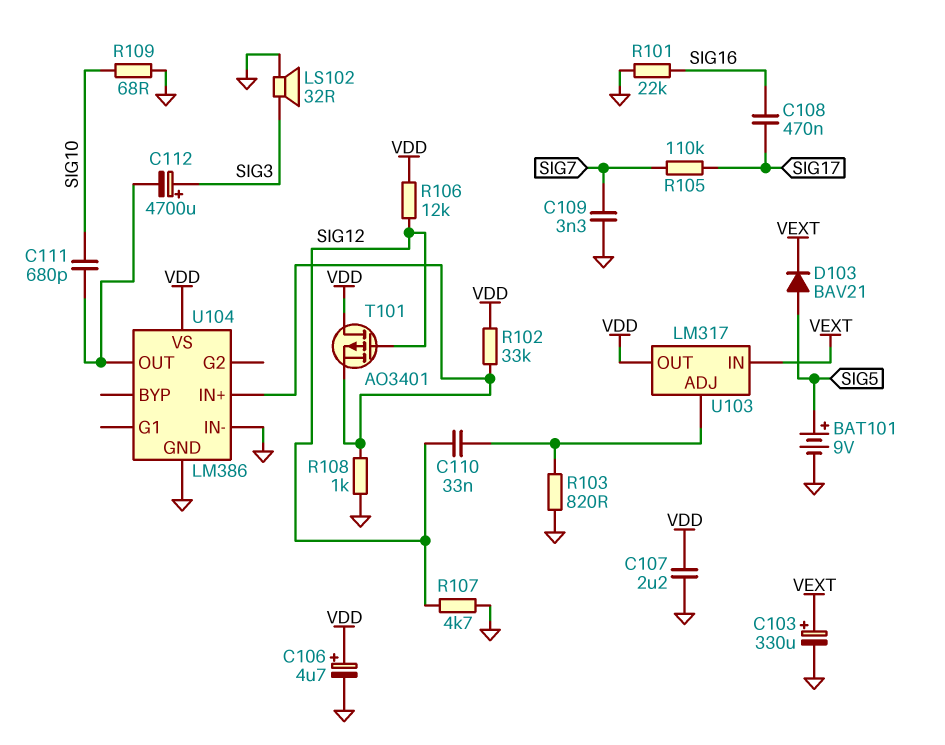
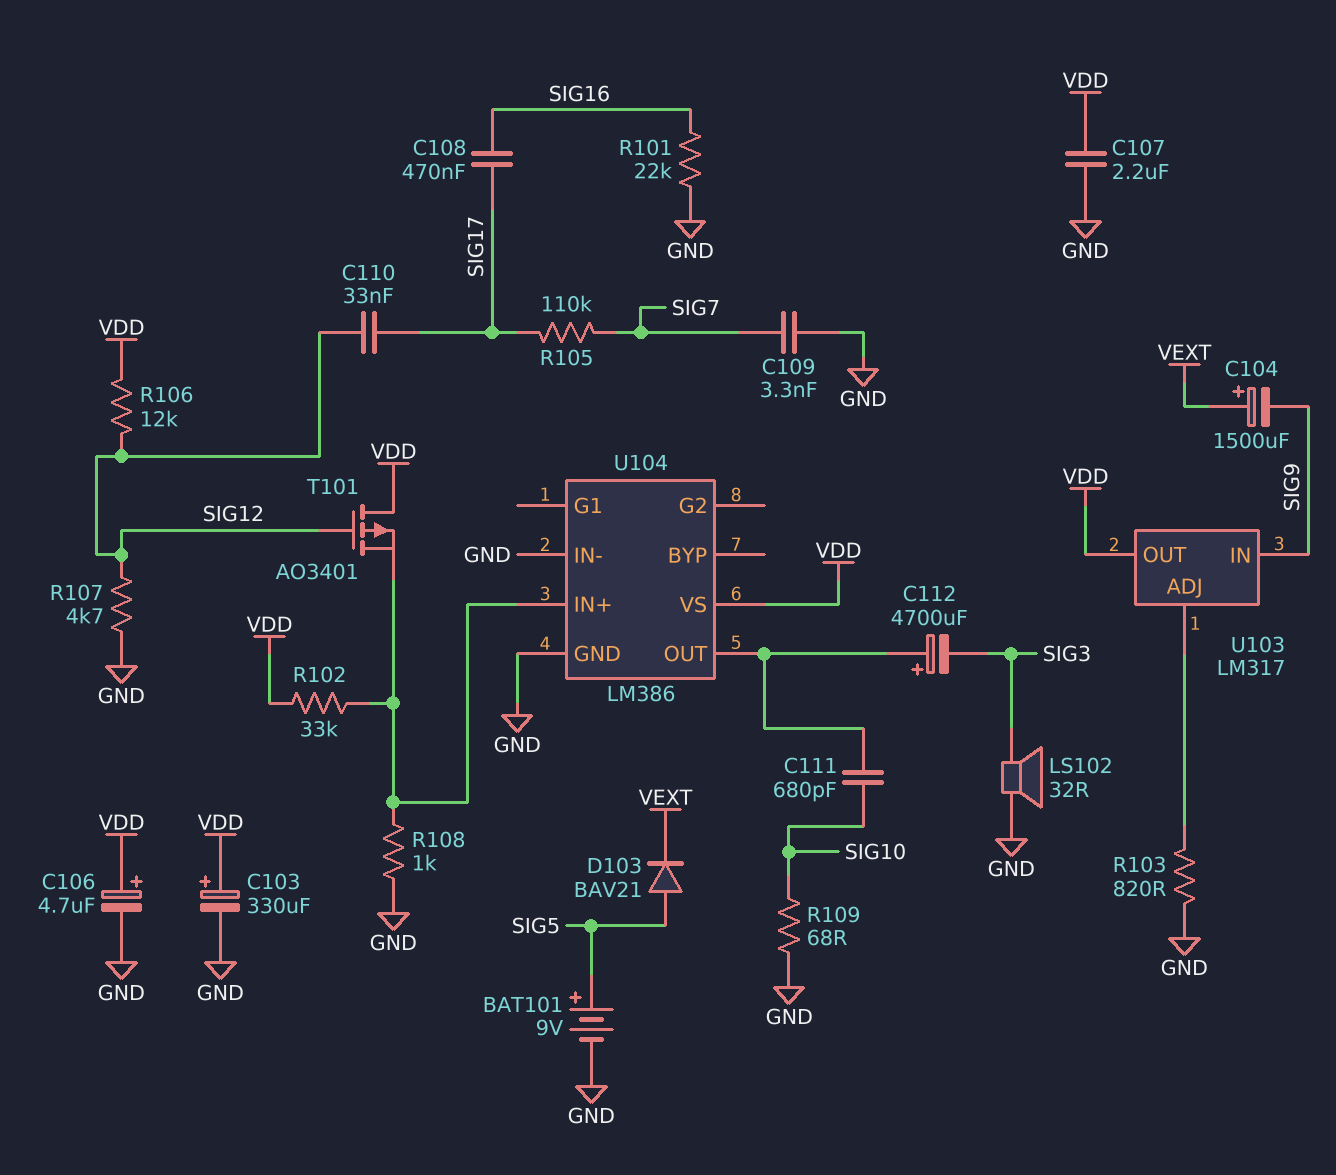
C103: 330uF (plus VEXT, minus GND) -> 330uF (plus VDD, minus GND)
C104: none -> 1500uF (plus VEXT, minus SIG9)
C110: 33nF (SIG12, U103/ADJ) -> 33nF (SIG12, SIG17)
C112: 4700uF (plus SIG3, minus U104/OUT) -> 4700uF (plus U104/OUT, minus SIG3)
U103 pin IN: VEXT -> SIG9

